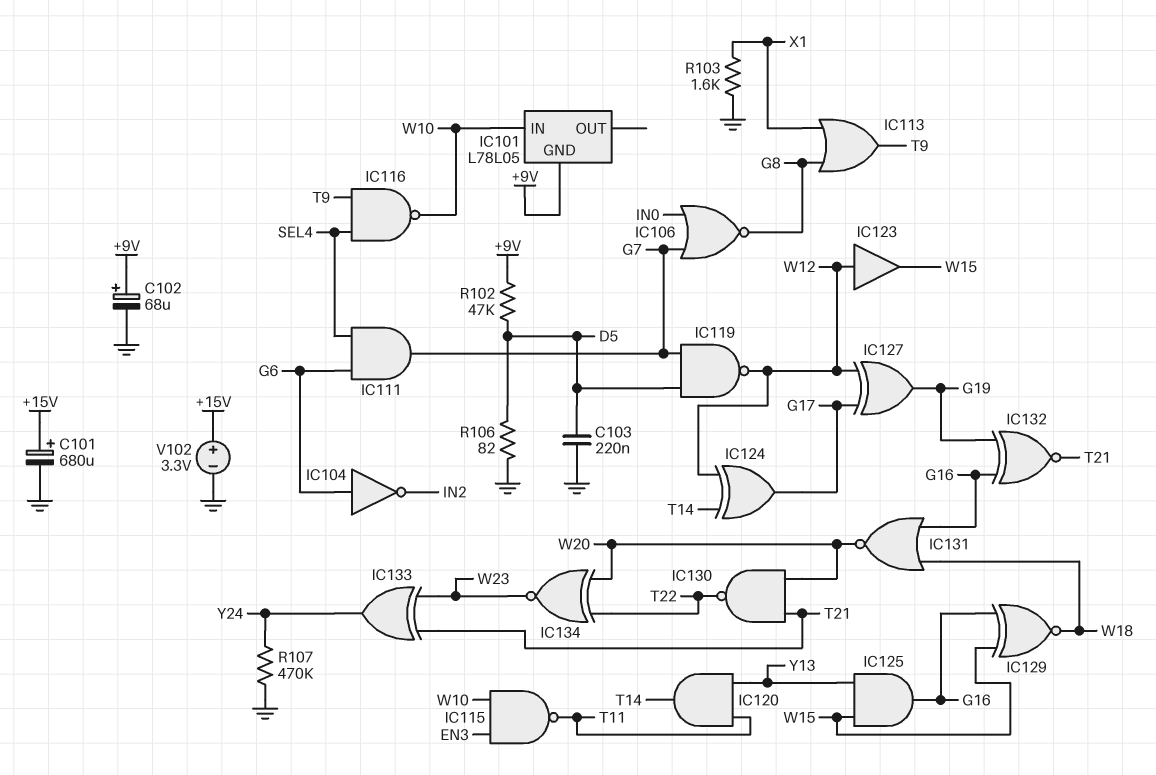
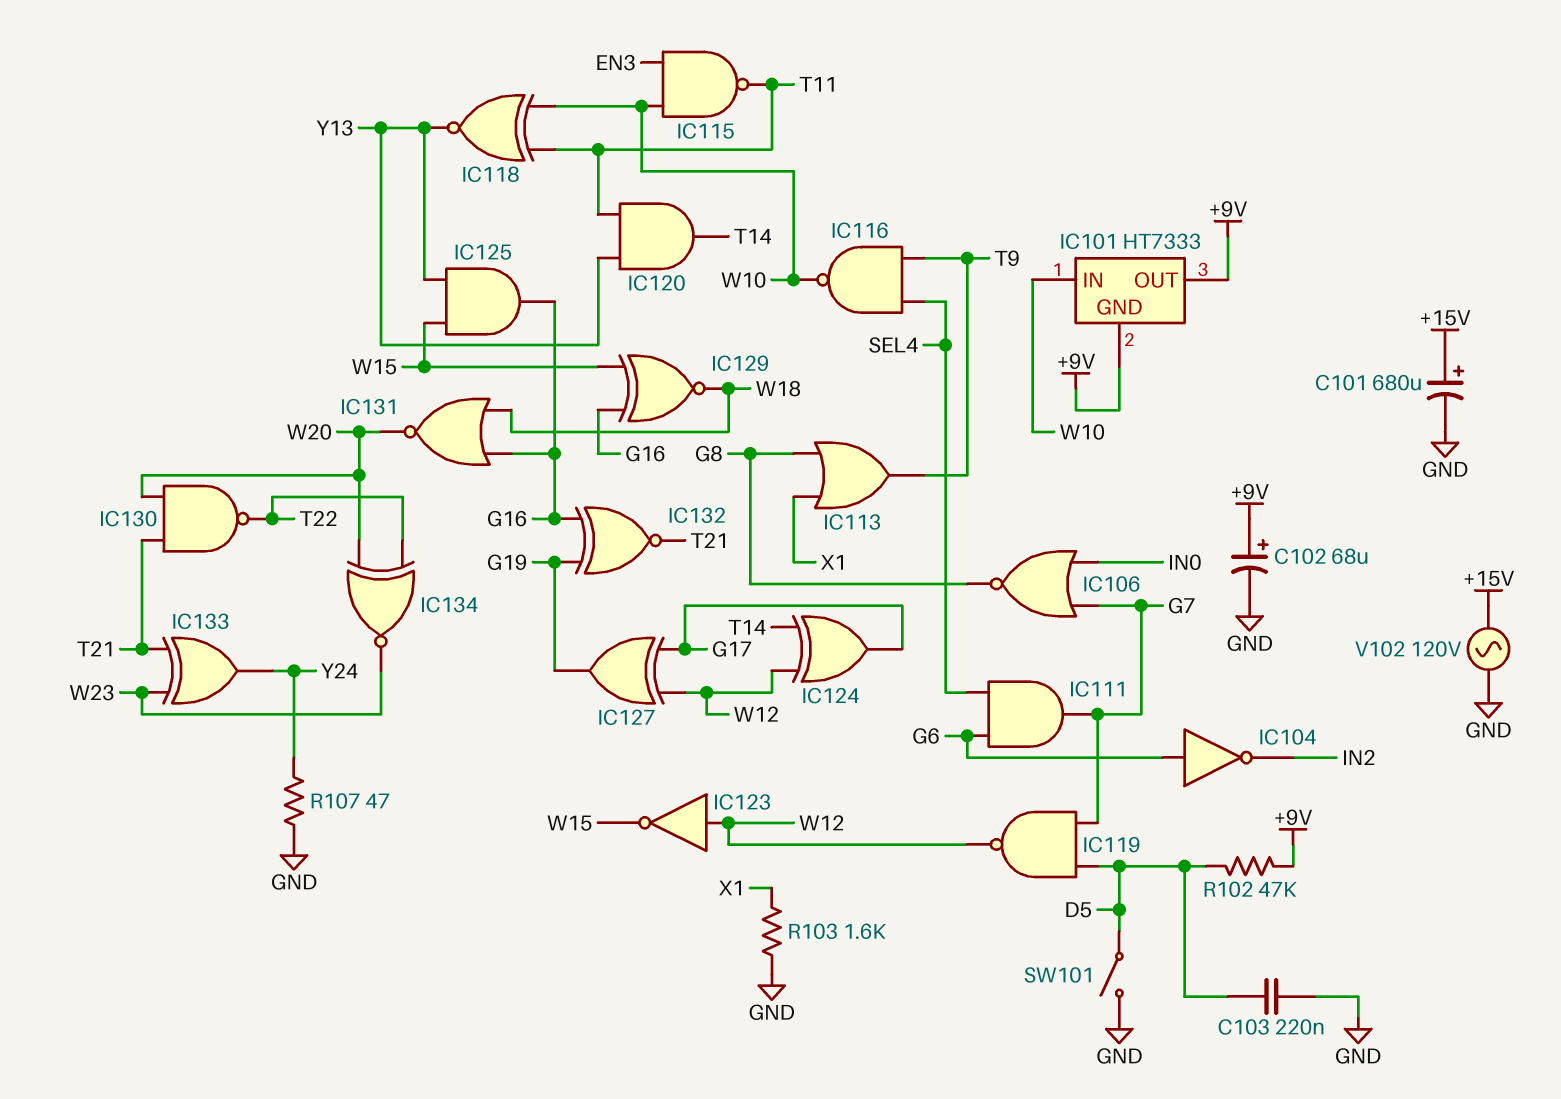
IC101: L78L05 -> HT7333
IC101 pin OUT: none -> +9V
IC118: none -> XNOR (in T11, in W10, out Y13)
IC123: buffer (in W12, out W15) -> NOT (in W12, out W15)
R106: 82 (D5, GND) -> none
R107: 470k (GND, Y24) -> 47 (GND, Y24)
SW101: none -> switch (D5, GND)
V102: 3.3V (plus +15V, minus GND) -> AC 120V (+15V, GND)

